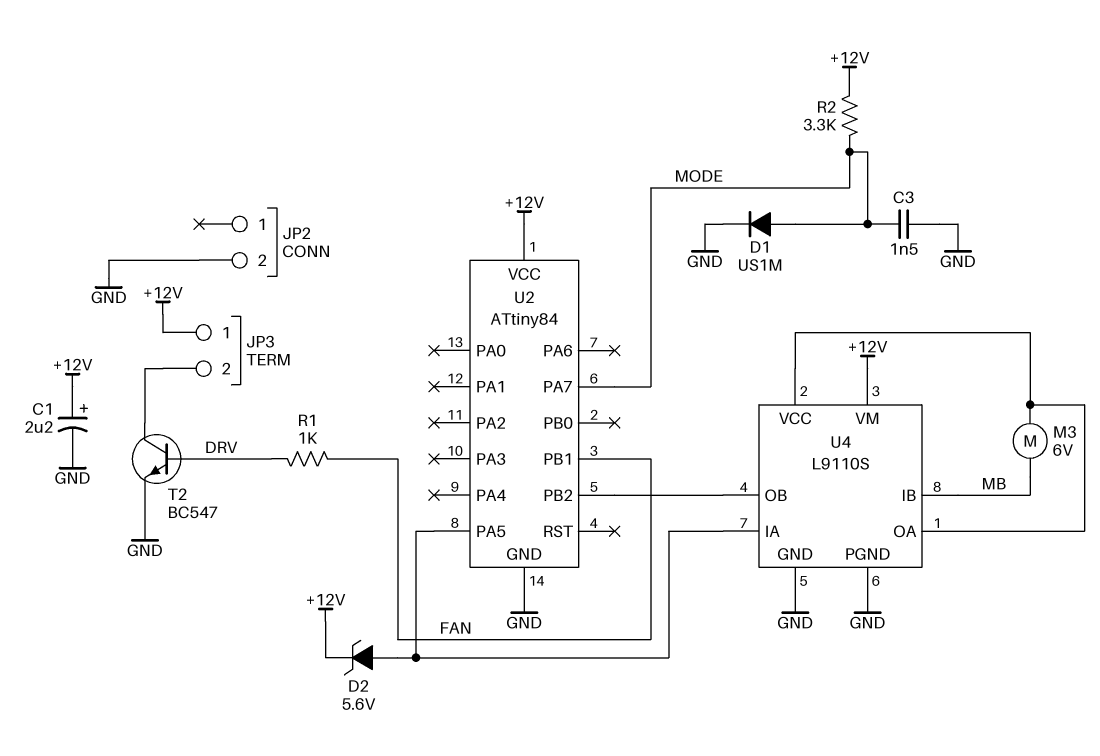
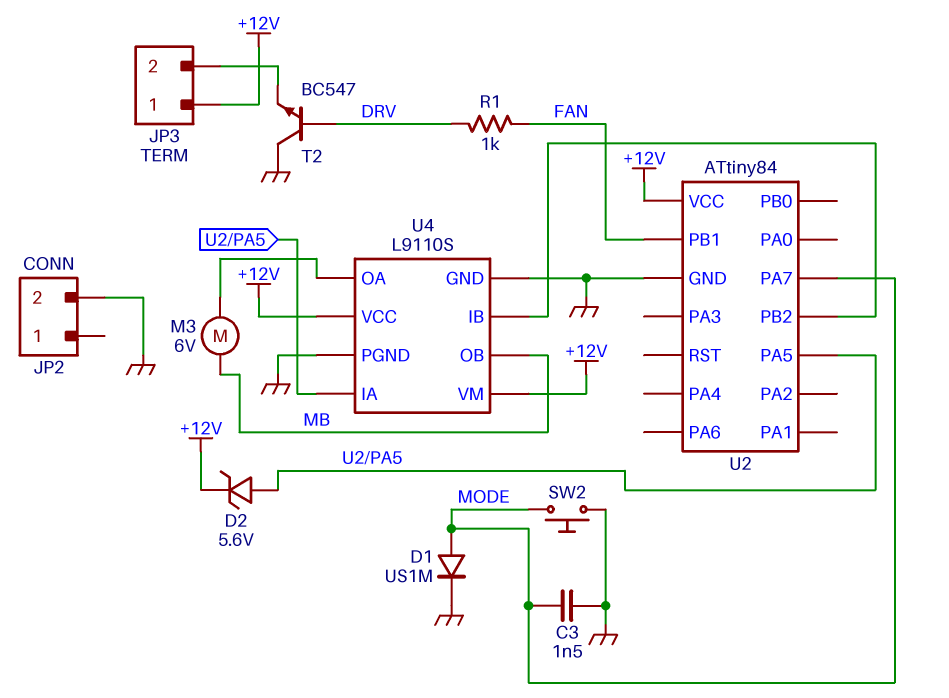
C1: 2.2uF (plus +12V, minus GND) -> none
R2: 3.3k (+12V, MODE) -> none
SW2: none -> button (GND, MODE)
T2: NPN BC547 (B DRV, C JP3/2, E GND) -> NPN BC547 (B DRV, C GND, E JP3/2)
U4 pin IB: MB -> U2/PB2
U4 pin OB: U2/PB2 -> MB
U4 pin VCC: U4/OA -> +12V

